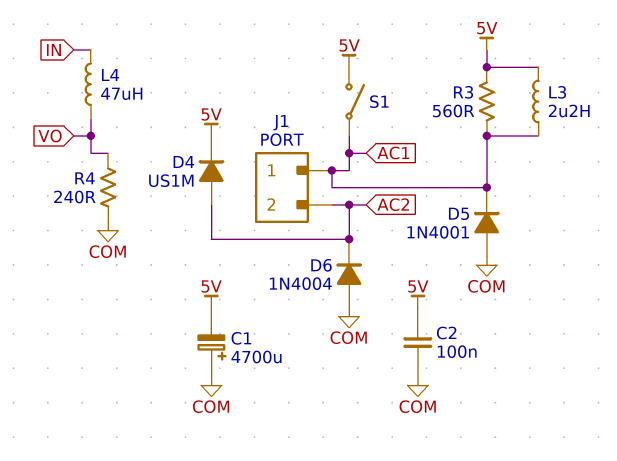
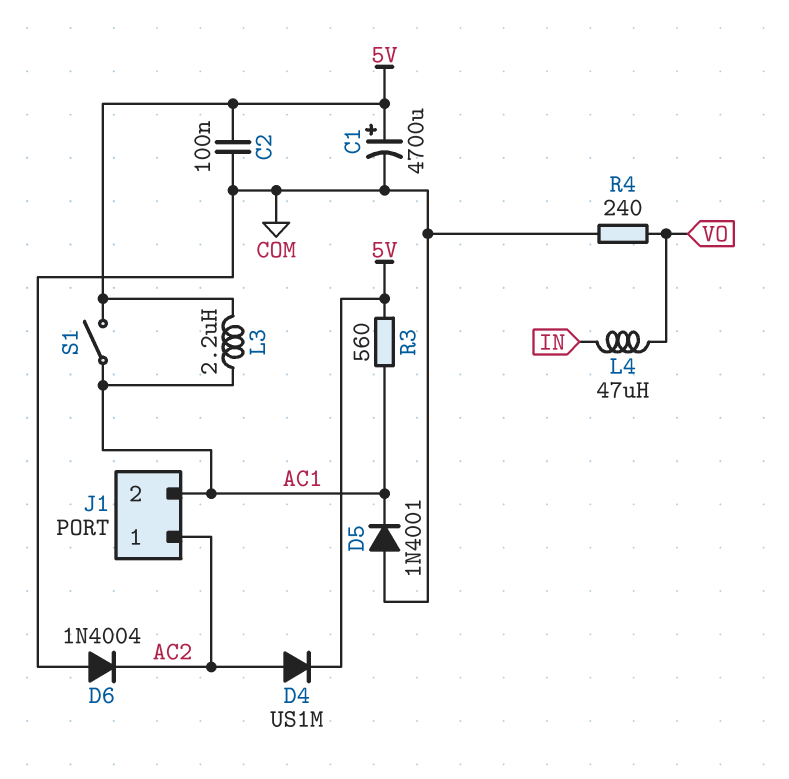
C1: 4700uF (plus COM, minus 5V) -> 4700uF (plus 5V, minus COM)
J1 pin 1: AC1 -> AC2
J1 pin 2: AC2 -> AC1

